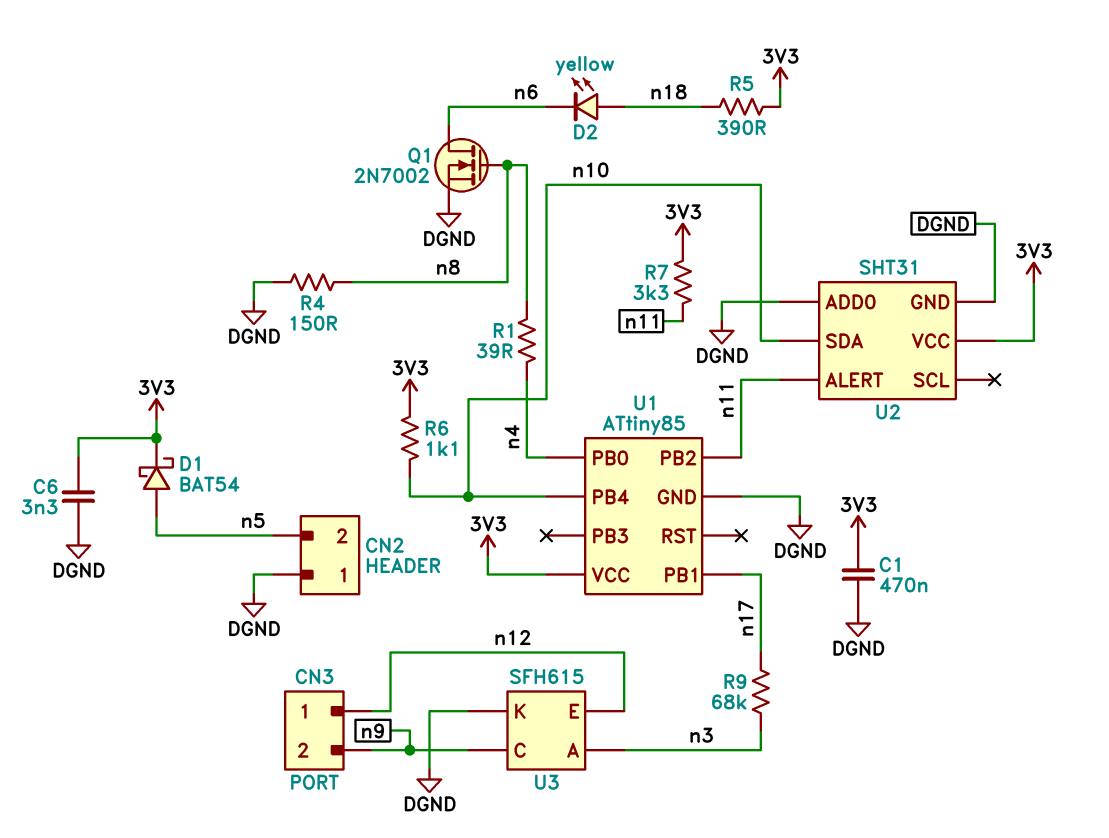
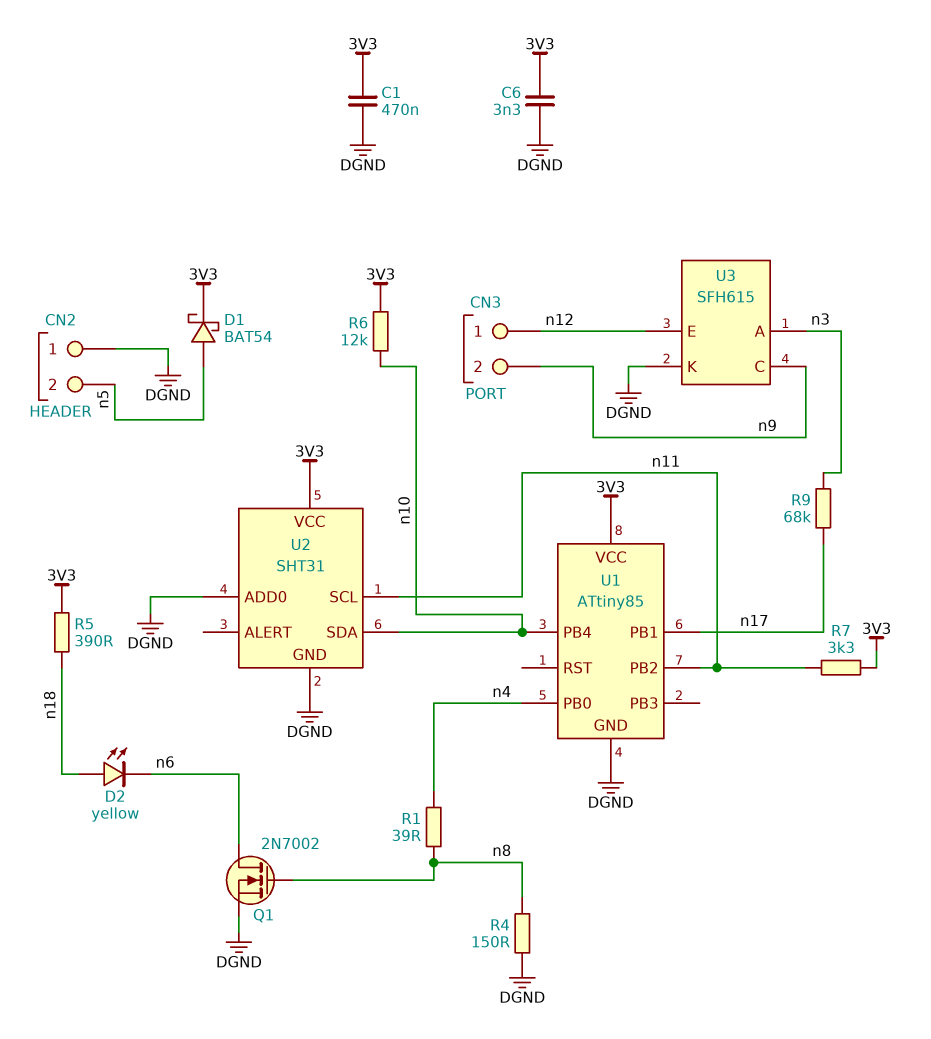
R6: 1.1k (3V3, n10) -> 12k (3V3, n10)
U2 pin ALERT: n11 -> none
U2 pin SCL: none -> n11

